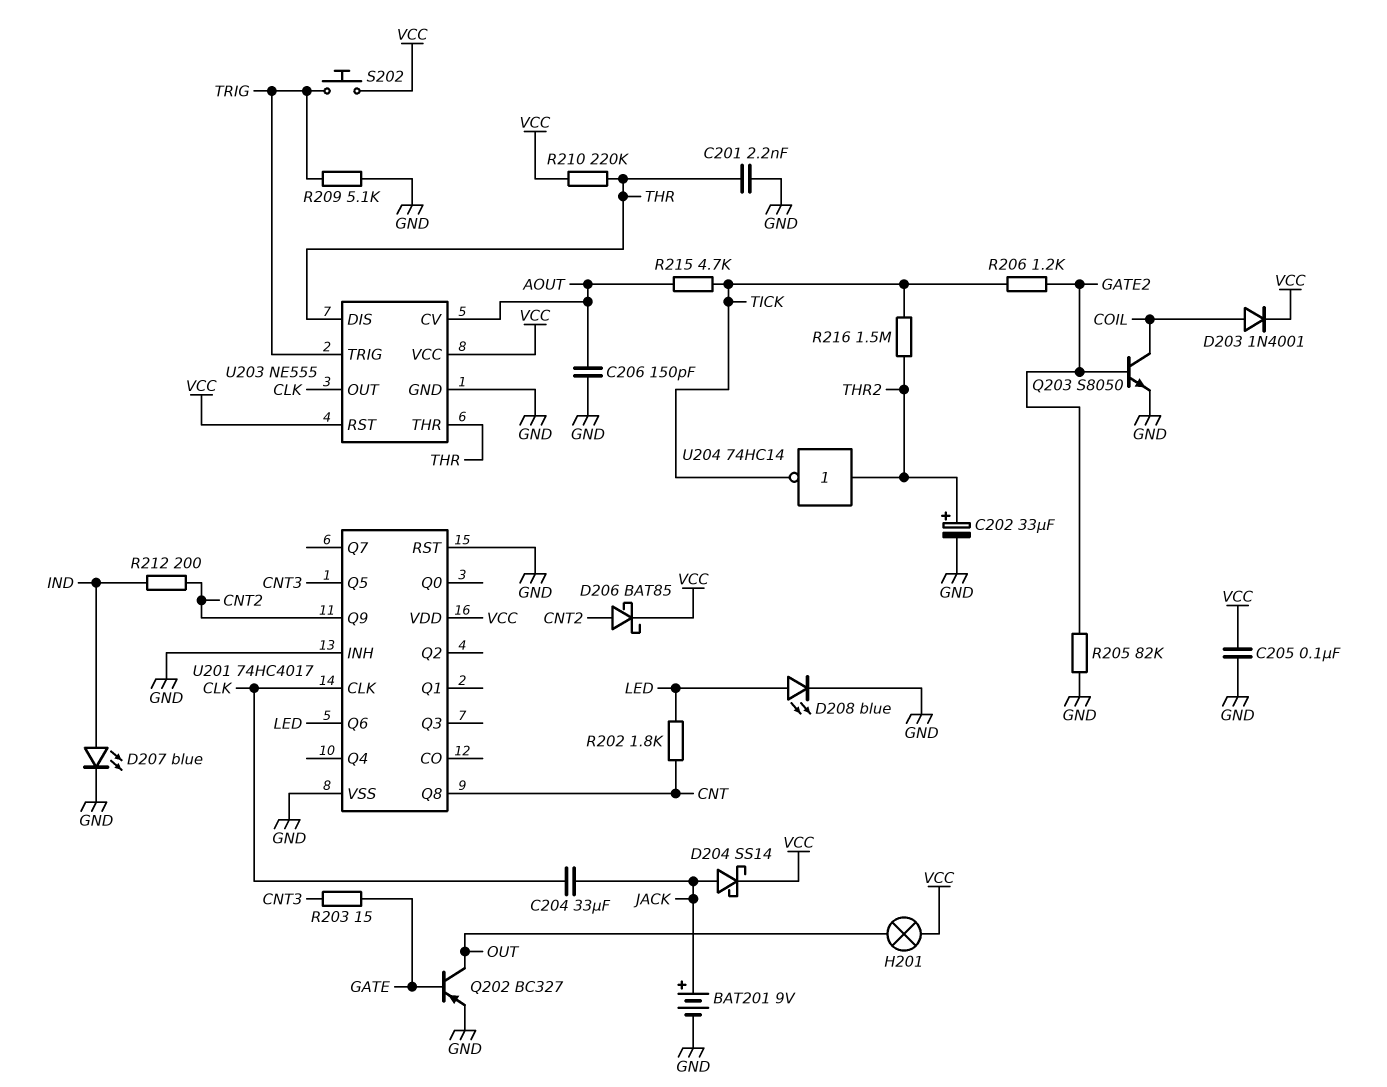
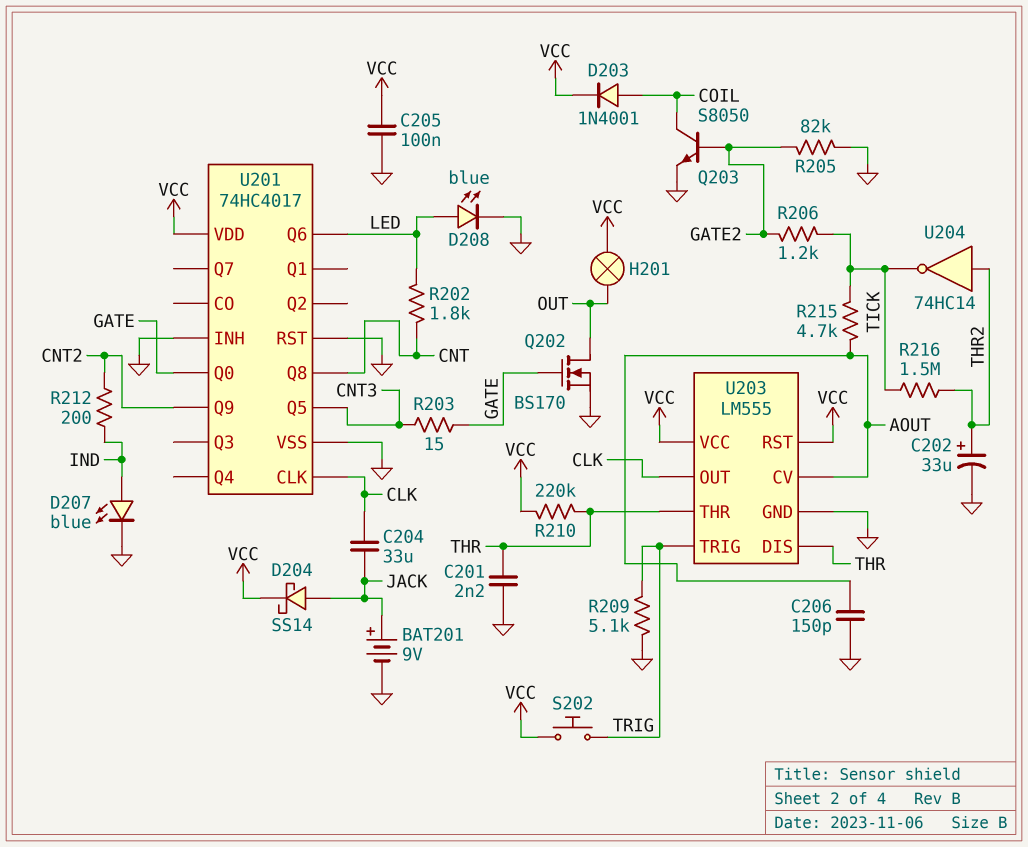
D206: schottky BAT85 (A CNT2, K VCC) -> none
Q202: PNP BC327 (B GATE, C OUT, E GND) -> NMOS BS170 (G GATE, D OUT, S GND)
U201 pin Q0: none -> GATE
U203: NE555 -> LM555

